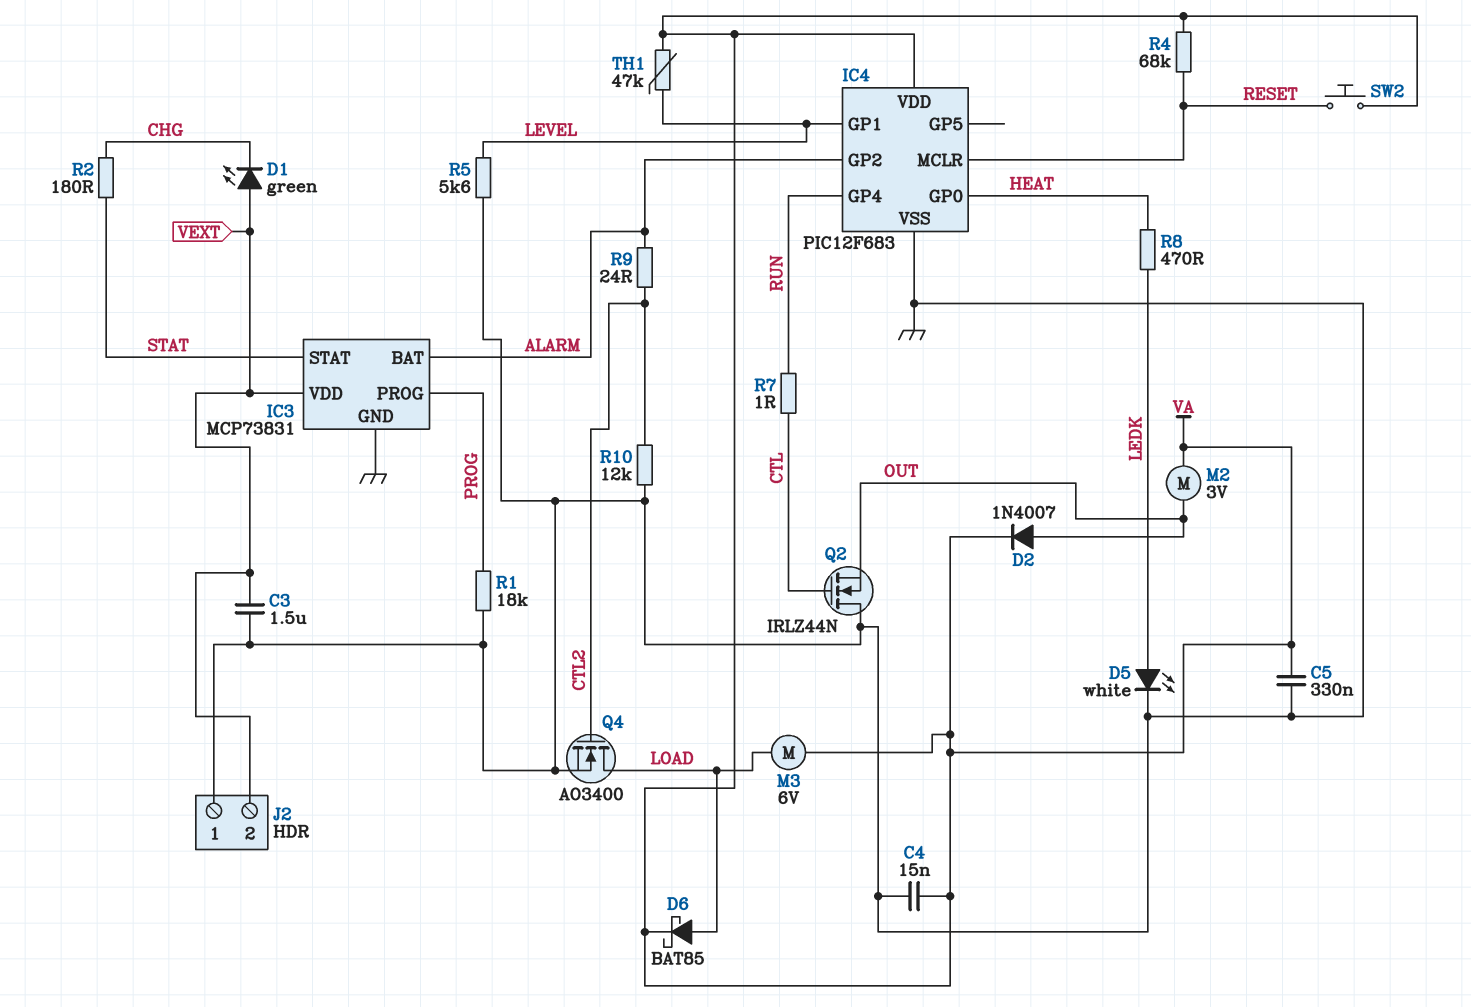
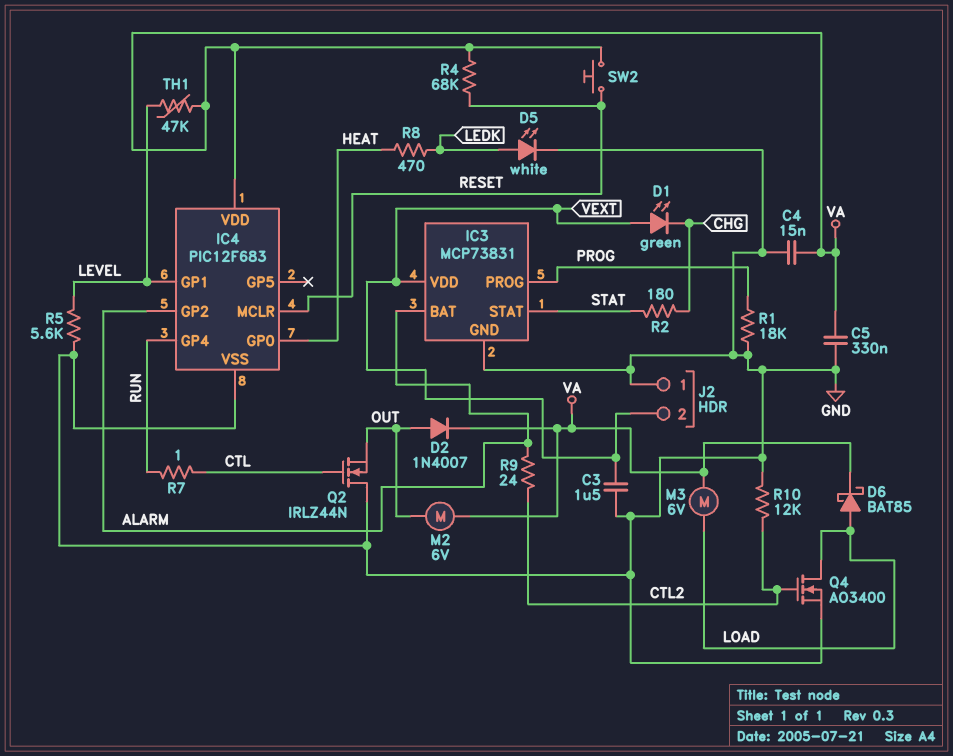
M2: motor 3V (OUT, VA) -> motor 6V (OUT, VA)

